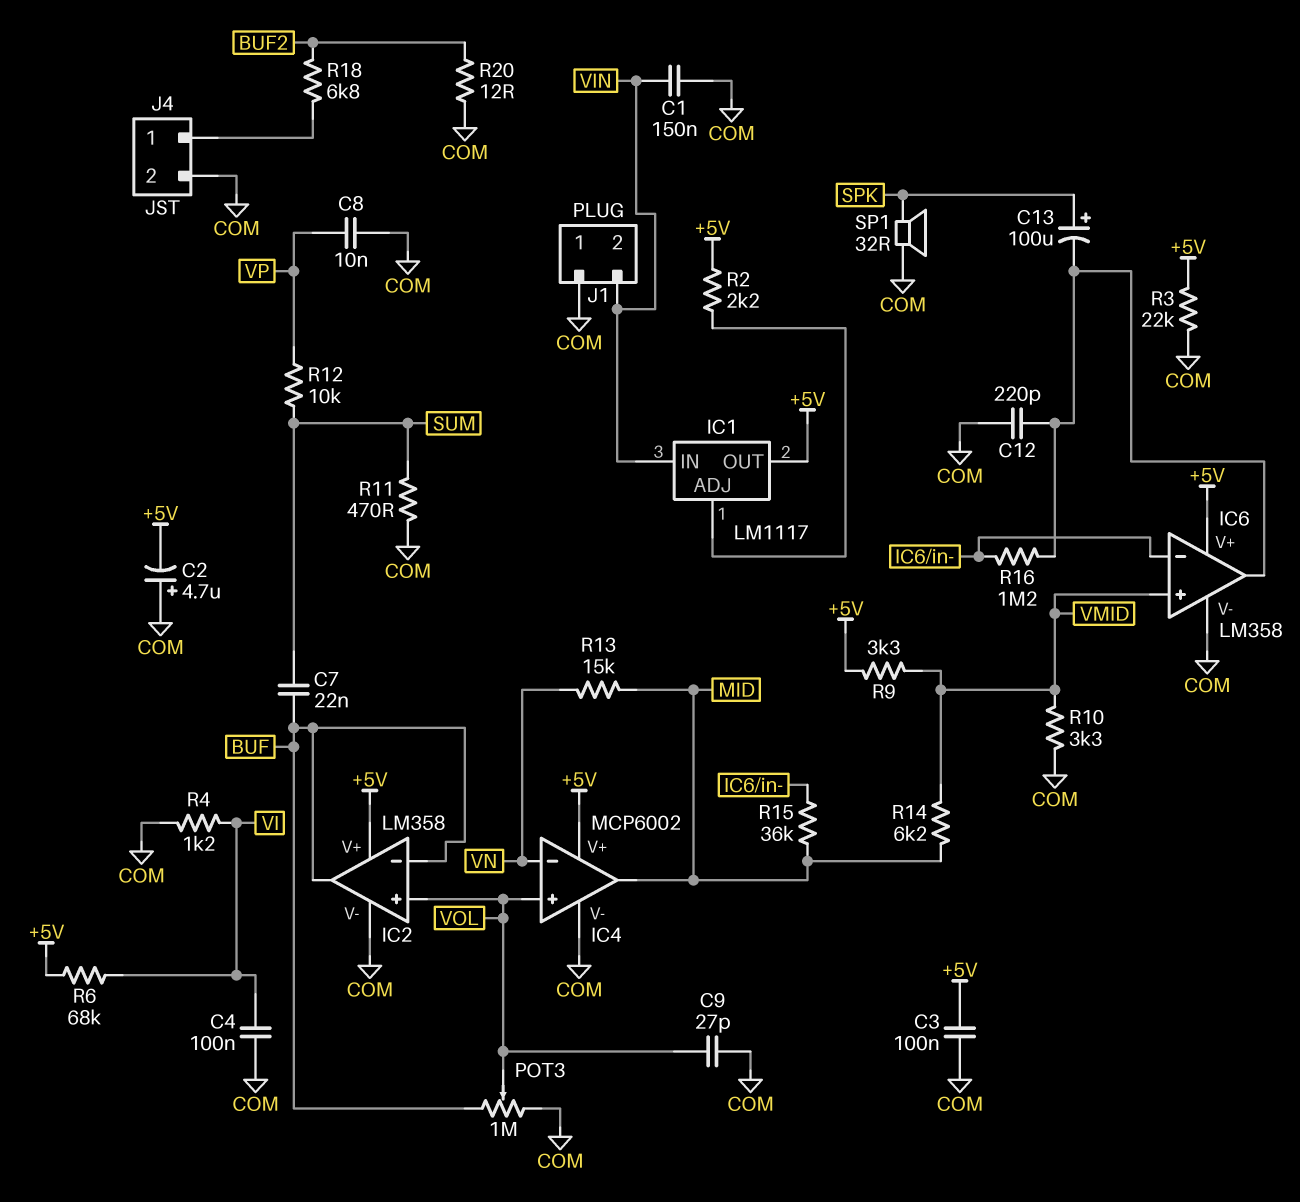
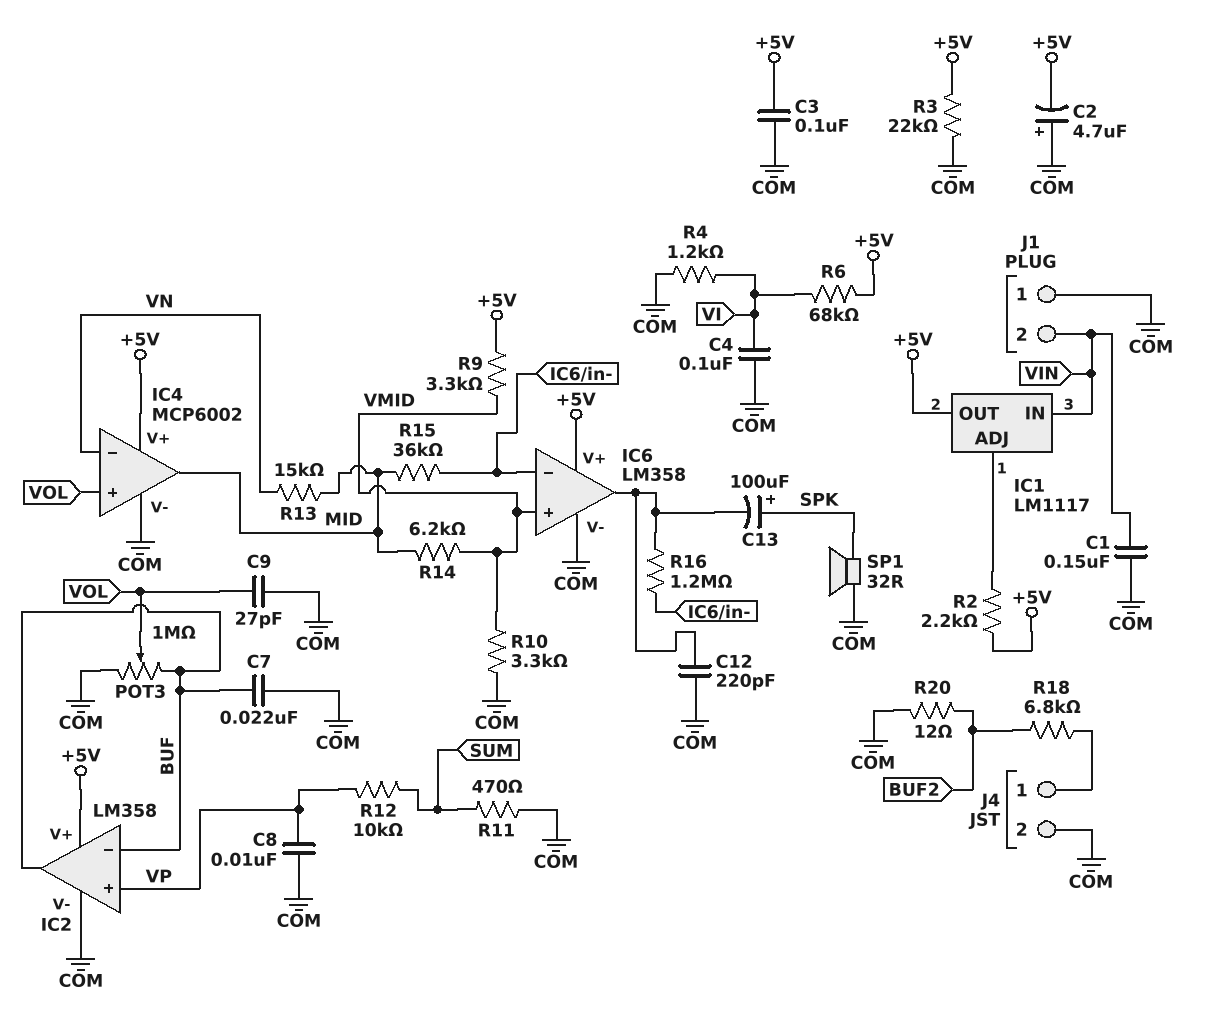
C7: 22nF (BUF, SUM) -> 22nF (BUF, COM)
IC2 pin in+: VOL -> VP

